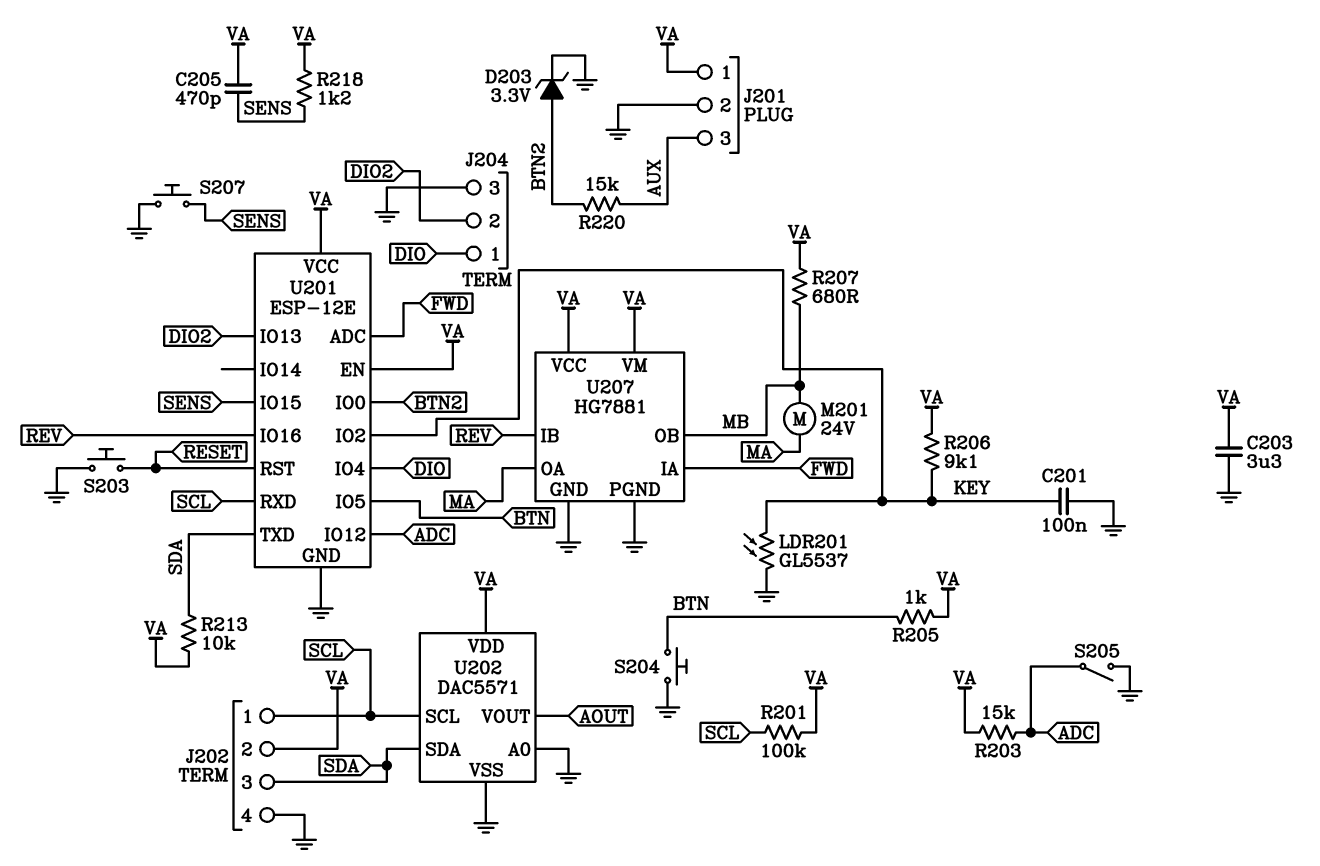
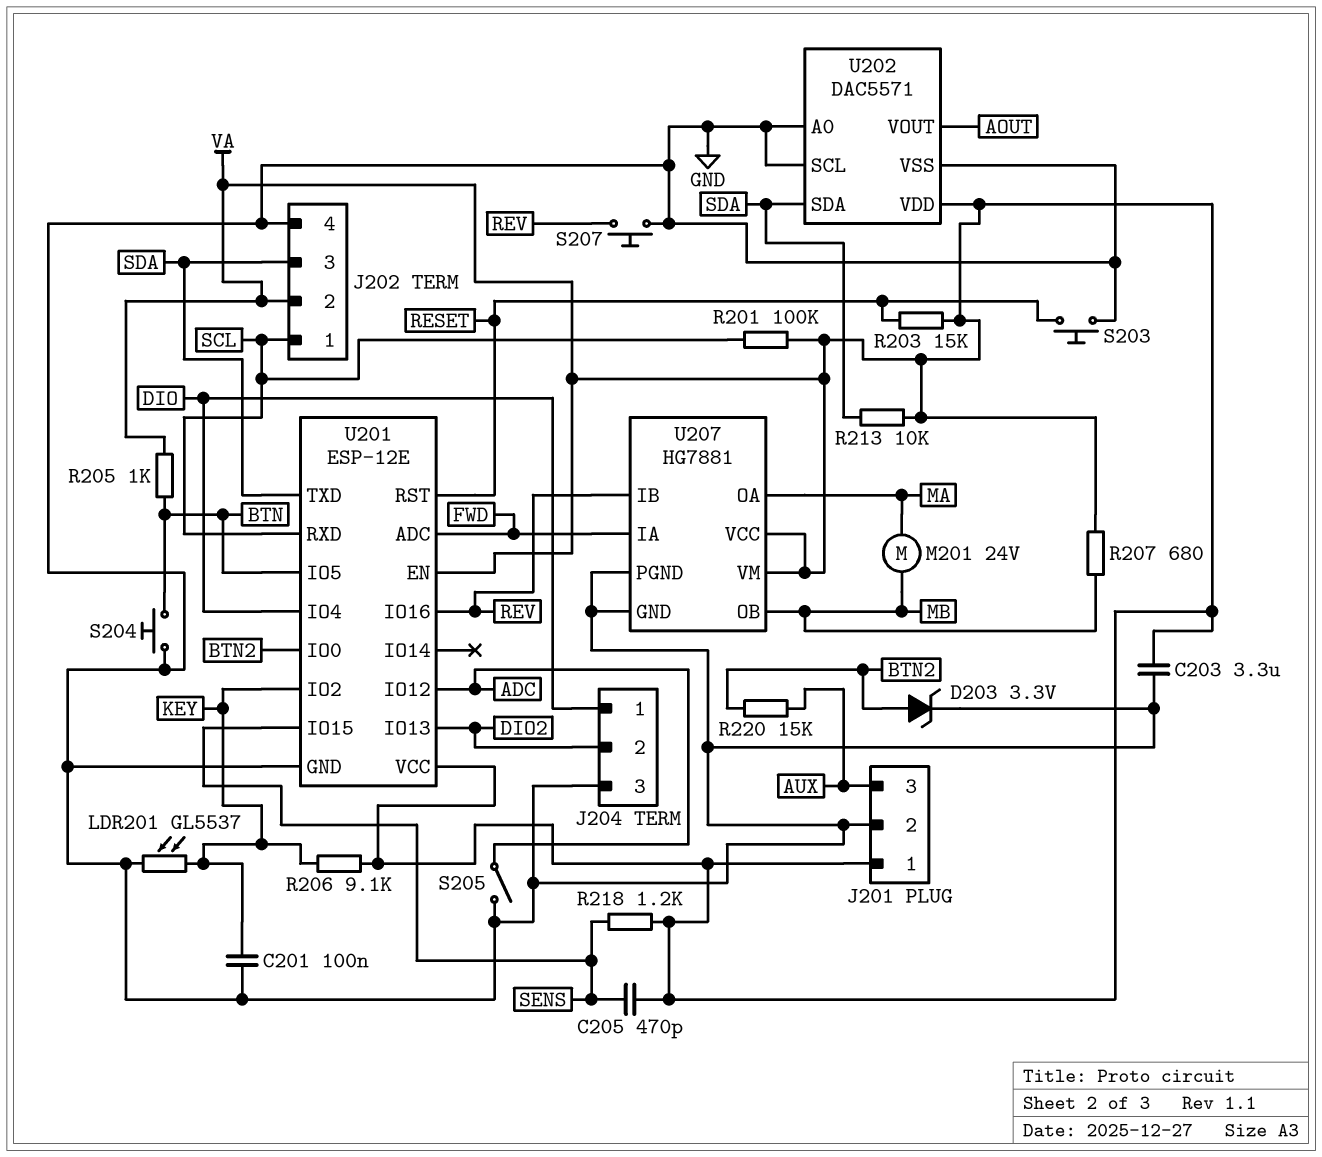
R203: 15k (ADC, VA) -> 15k (RESET, VA)
S207: button (GND, SENS) -> button (GND, REV)
U202 pin SCL: SCL -> GND

